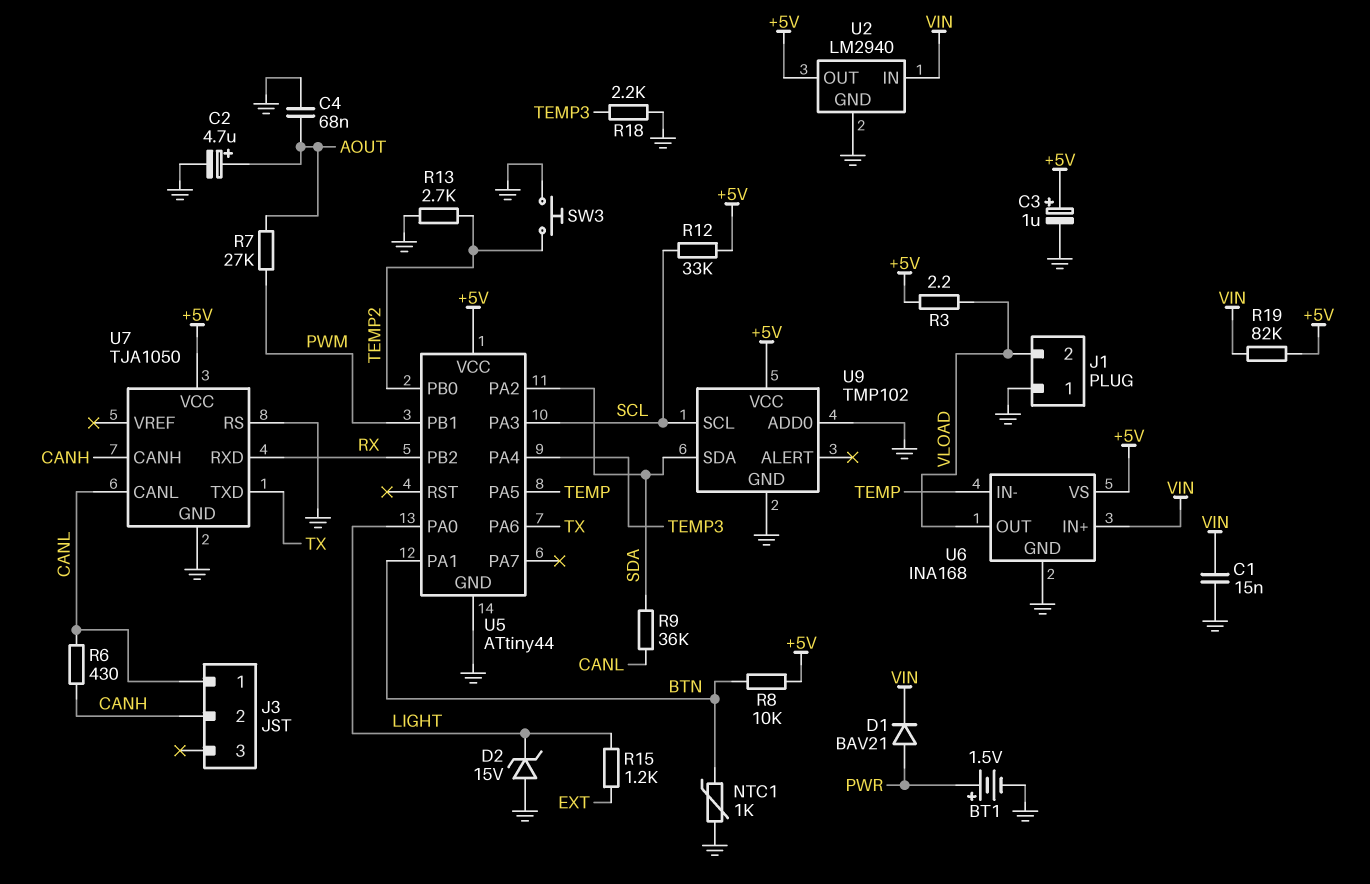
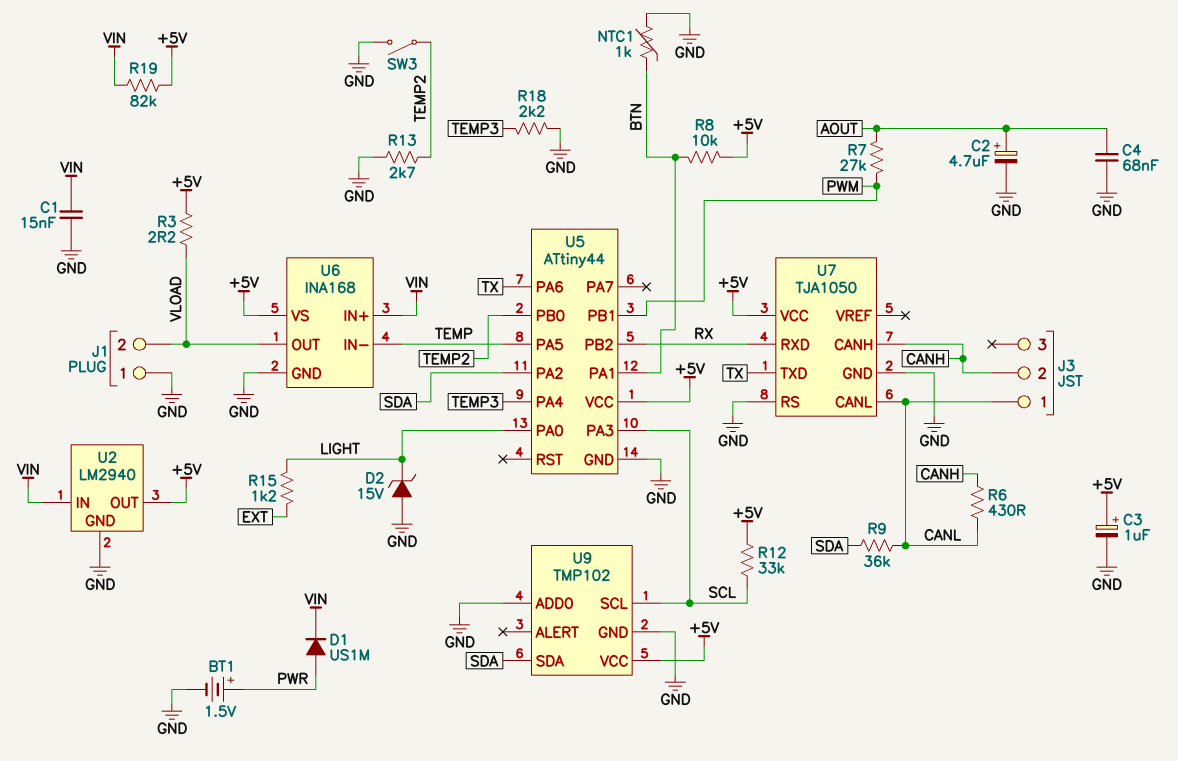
D1: diode BAV21 (A PWR, K VIN) -> diode US1M (A PWR, K VIN)
SW3: button (GND, TEMP2) -> switch (GND, TEMP2)

